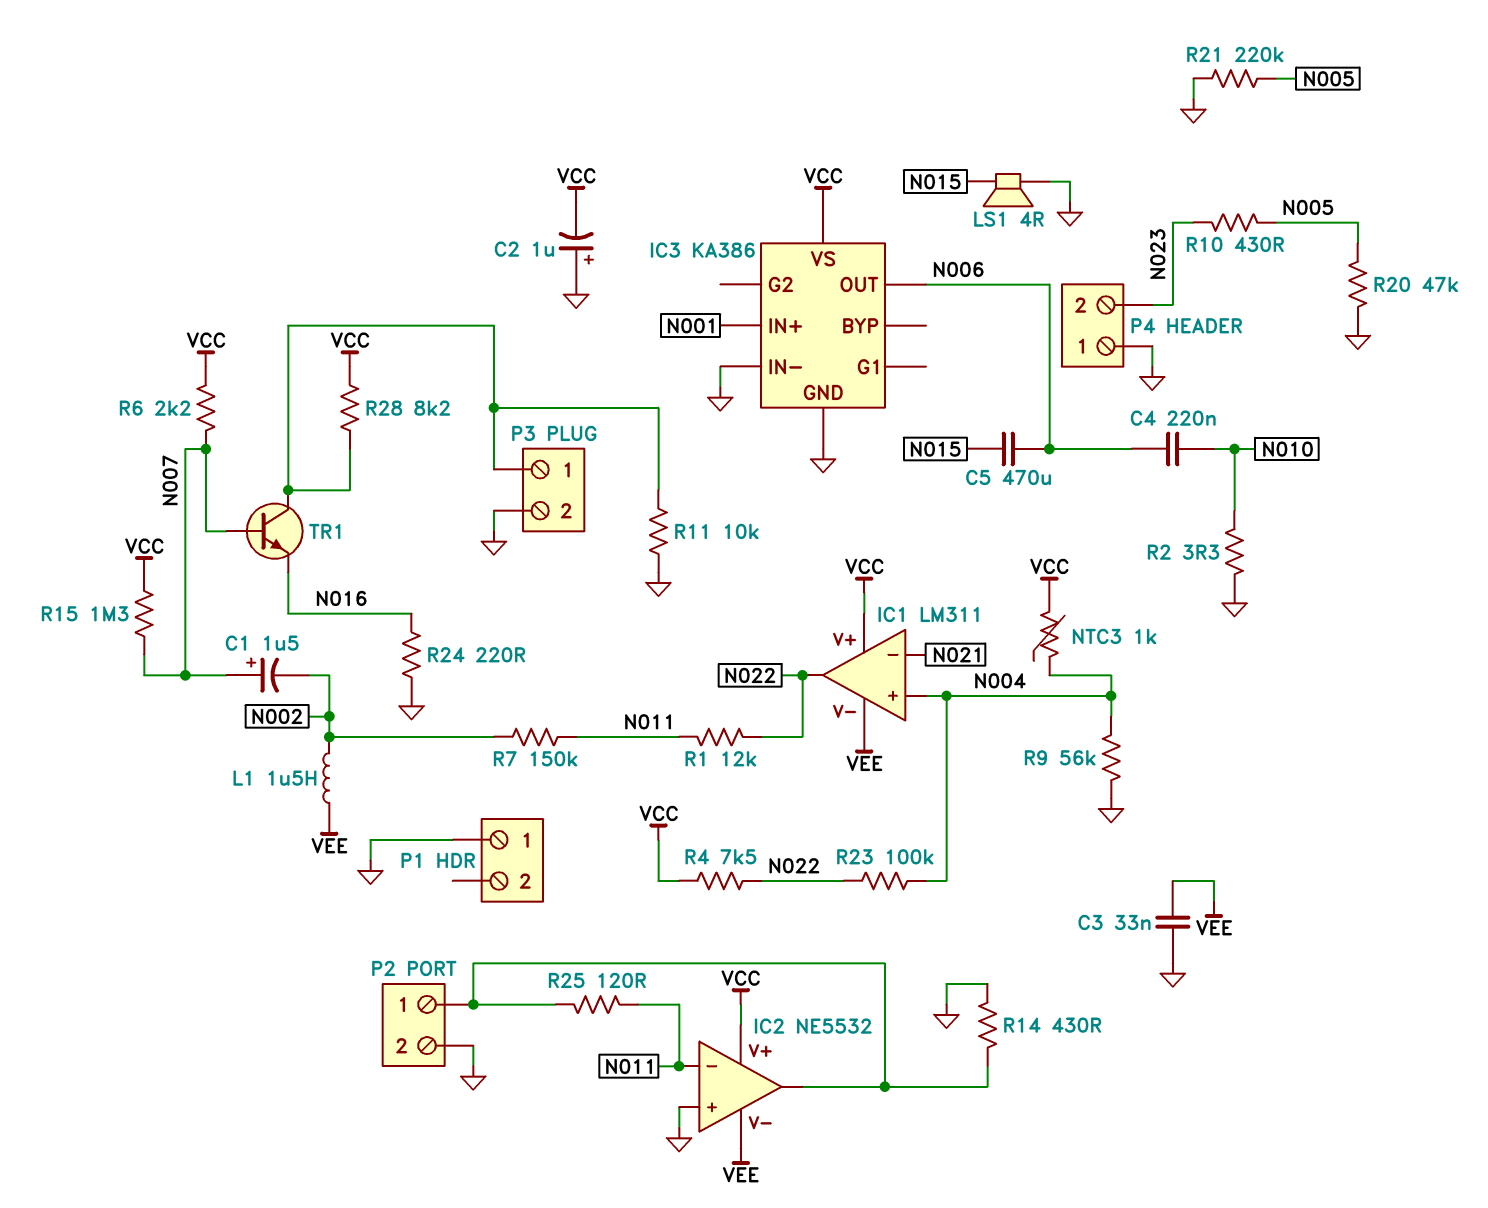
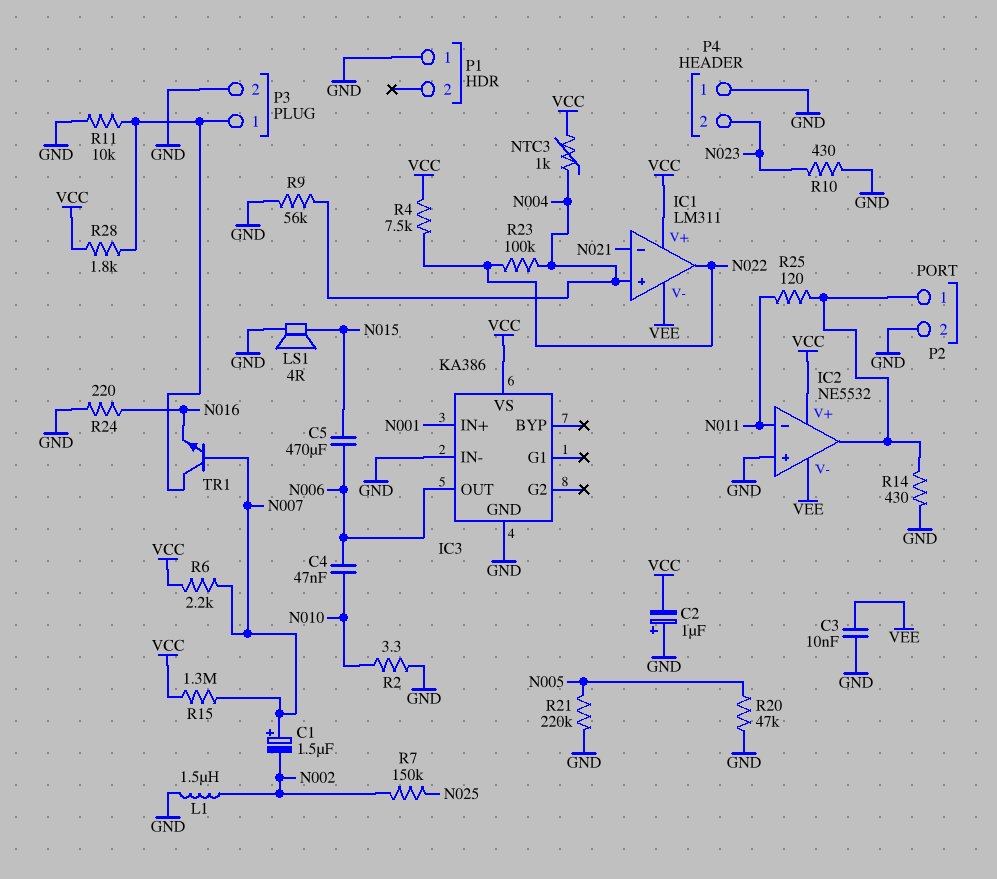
C3: 33nF (GND, VEE) -> 10nF (GND, VEE)
C4: 220nF (N006, N010) -> 47nF (N006, N010)
L1: 1.5uH (N002, VEE) -> 1.5uH (GND, N002)
R1: 12k (N011, N022) -> none
R7: 150k (N002, N011) -> 150k (N002, N025)
R10: 430 (N005, N023) -> 430 (GND, N023)
R28: 8.2k (P3/1, VCC) -> 1.8k (P3/1, VCC)

